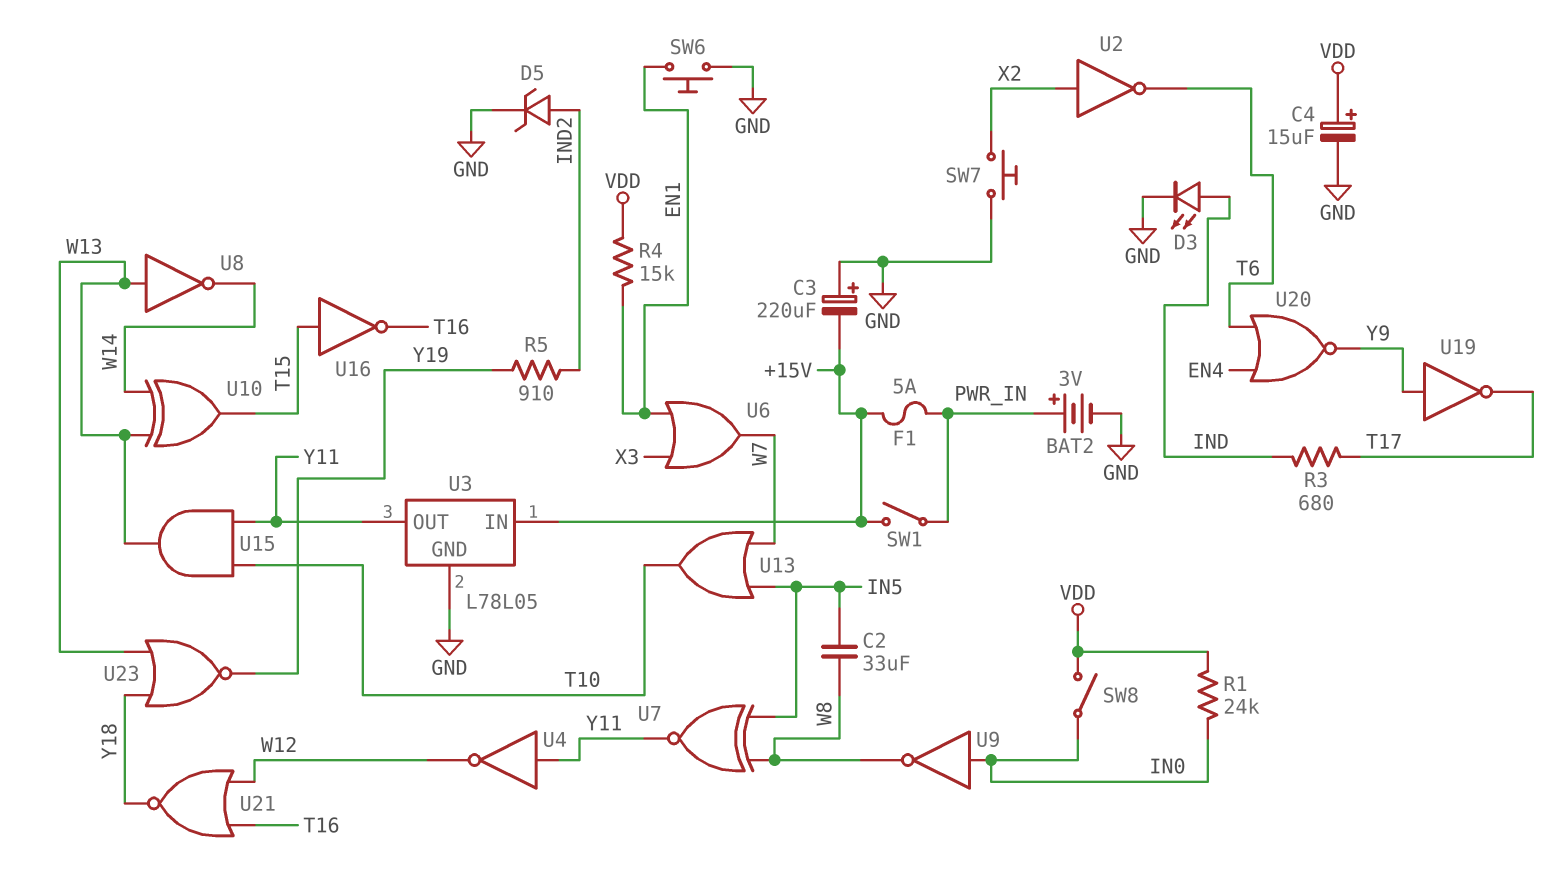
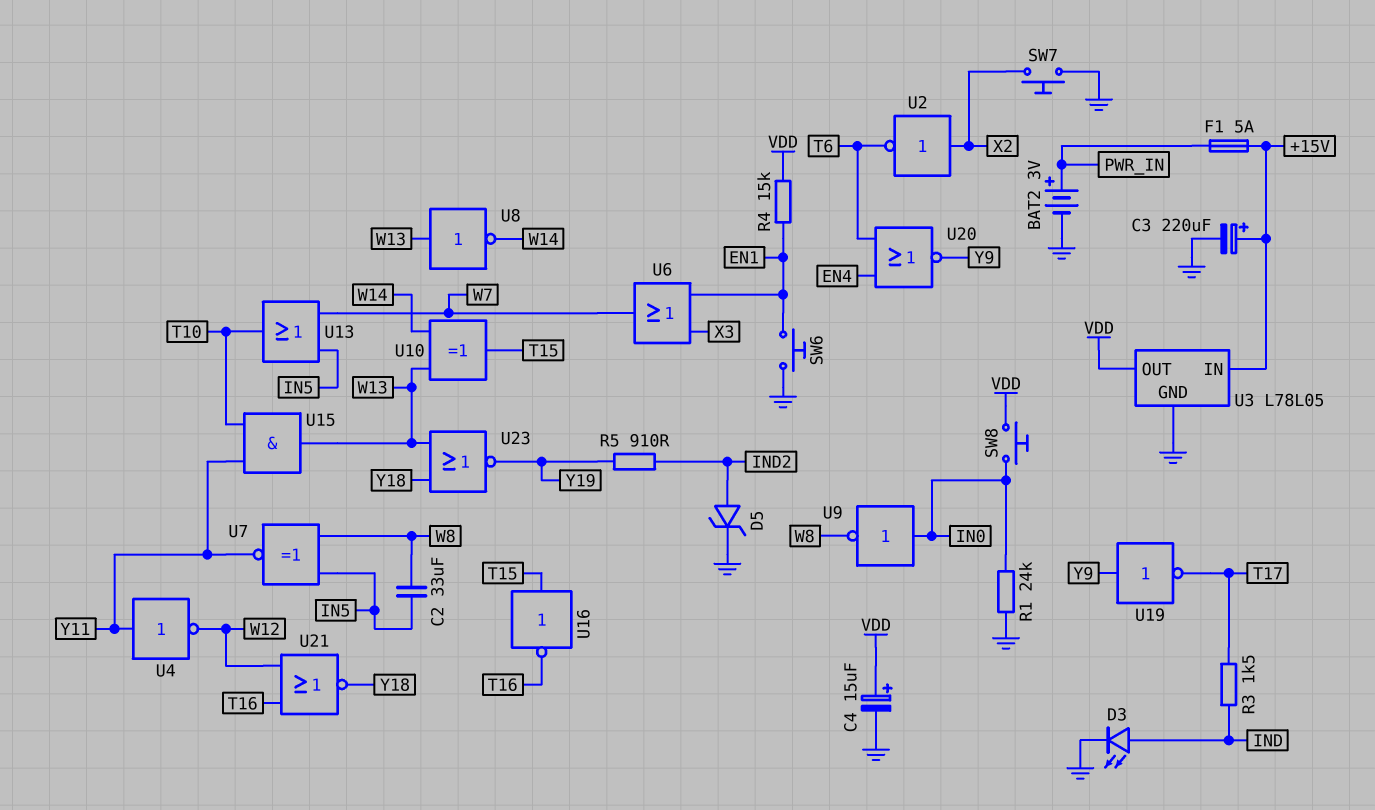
C3: 220uF (plus GND, minus +15V) -> 220uF (plus +15V, minus GND)
R1: 24k (IN0, VDD) -> 24k (GND, IN0)
R3: 680 (IND, T17) -> 1.5k (IND, T17)
SW1: switch (+15V, PWR_IN) -> none
SW8: switch (IN0, VDD) -> button (IN0, VDD)
U3 pin OUT: Y11 -> VDD

